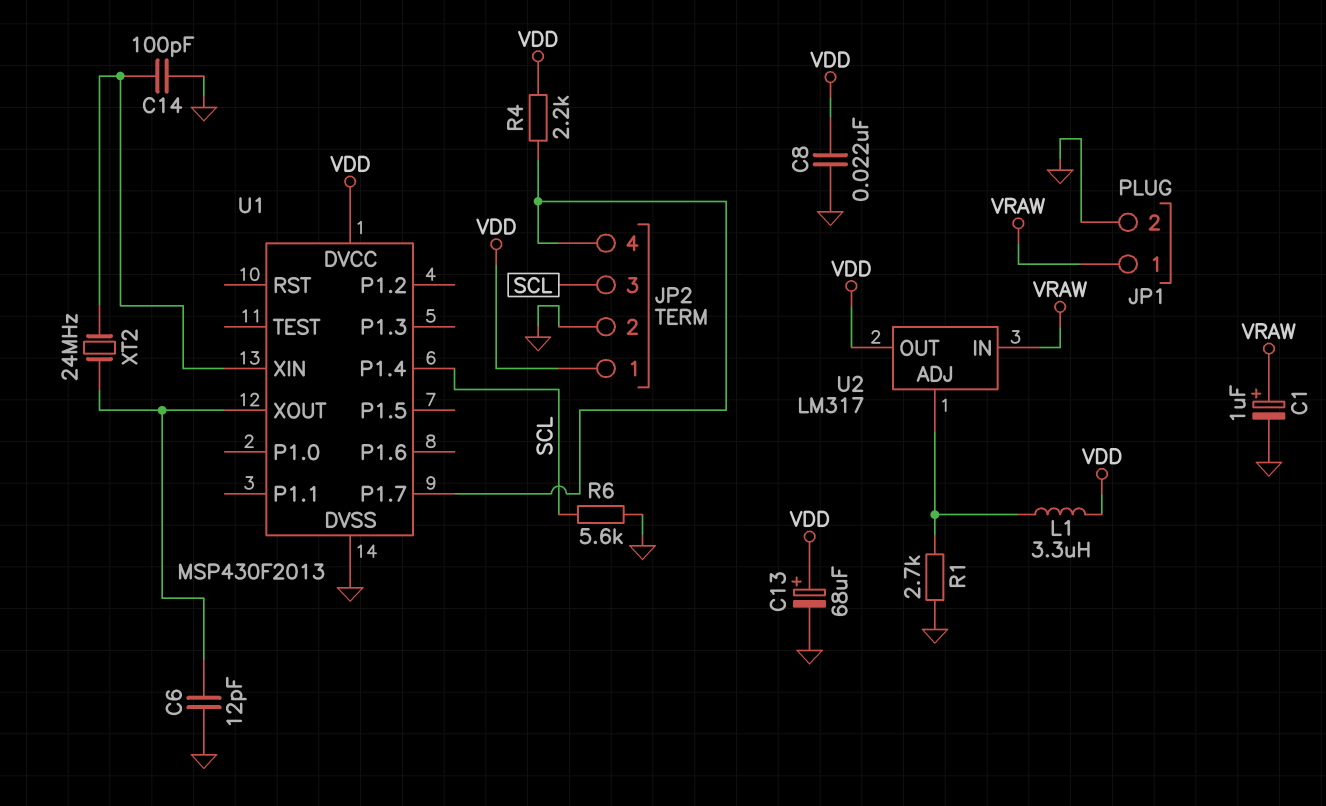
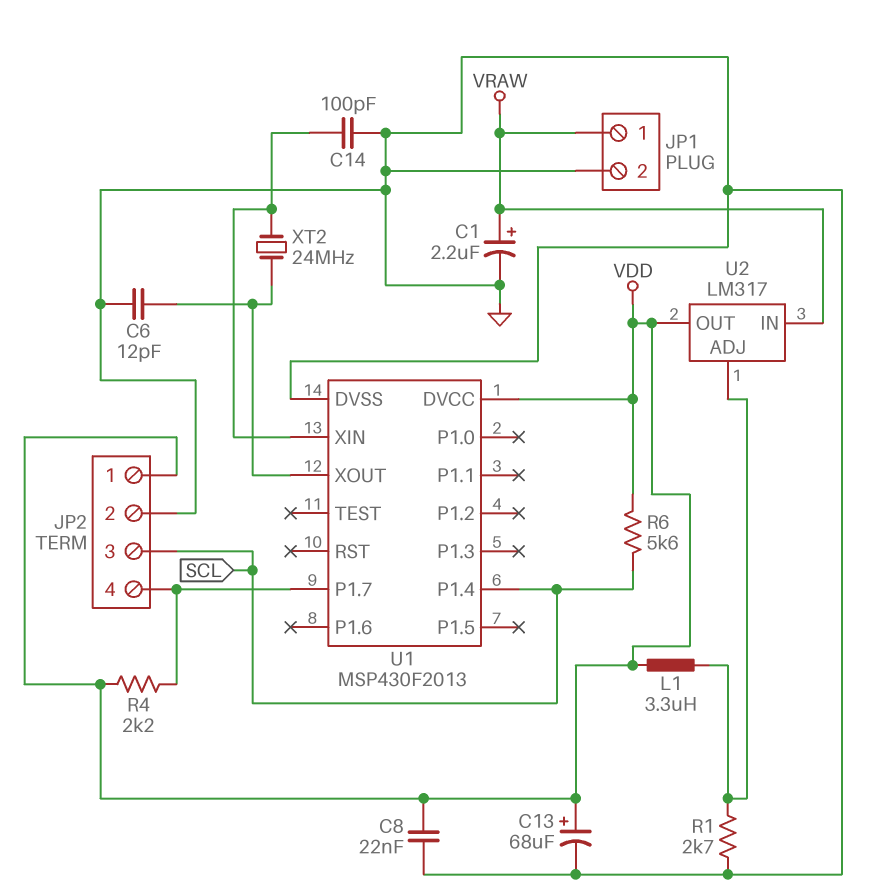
C1: 1uF (plus VRAW, minus GND) -> 2.2uF (plus VRAW, minus GND)
R6: 5.6k (GND, SCL) -> 5.6k (SCL, VDD)

